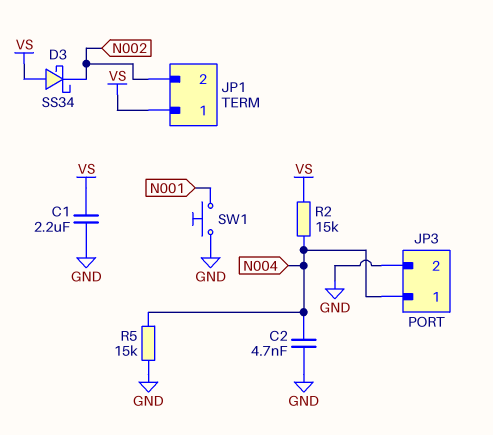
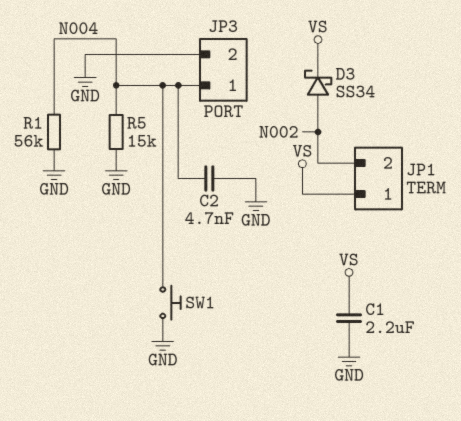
D3: schottky SS34 (A VS, K N002) -> schottky SS34 (A N002, K VS)
R1: none -> 56k (GND, N004)
R2: 15k (N004, VS) -> none
SW1: button (GND, N001) -> button (GND, N004)

